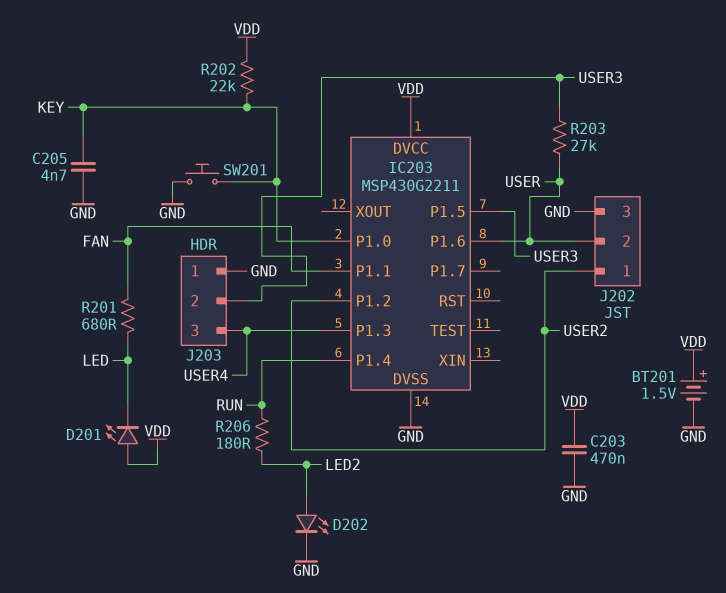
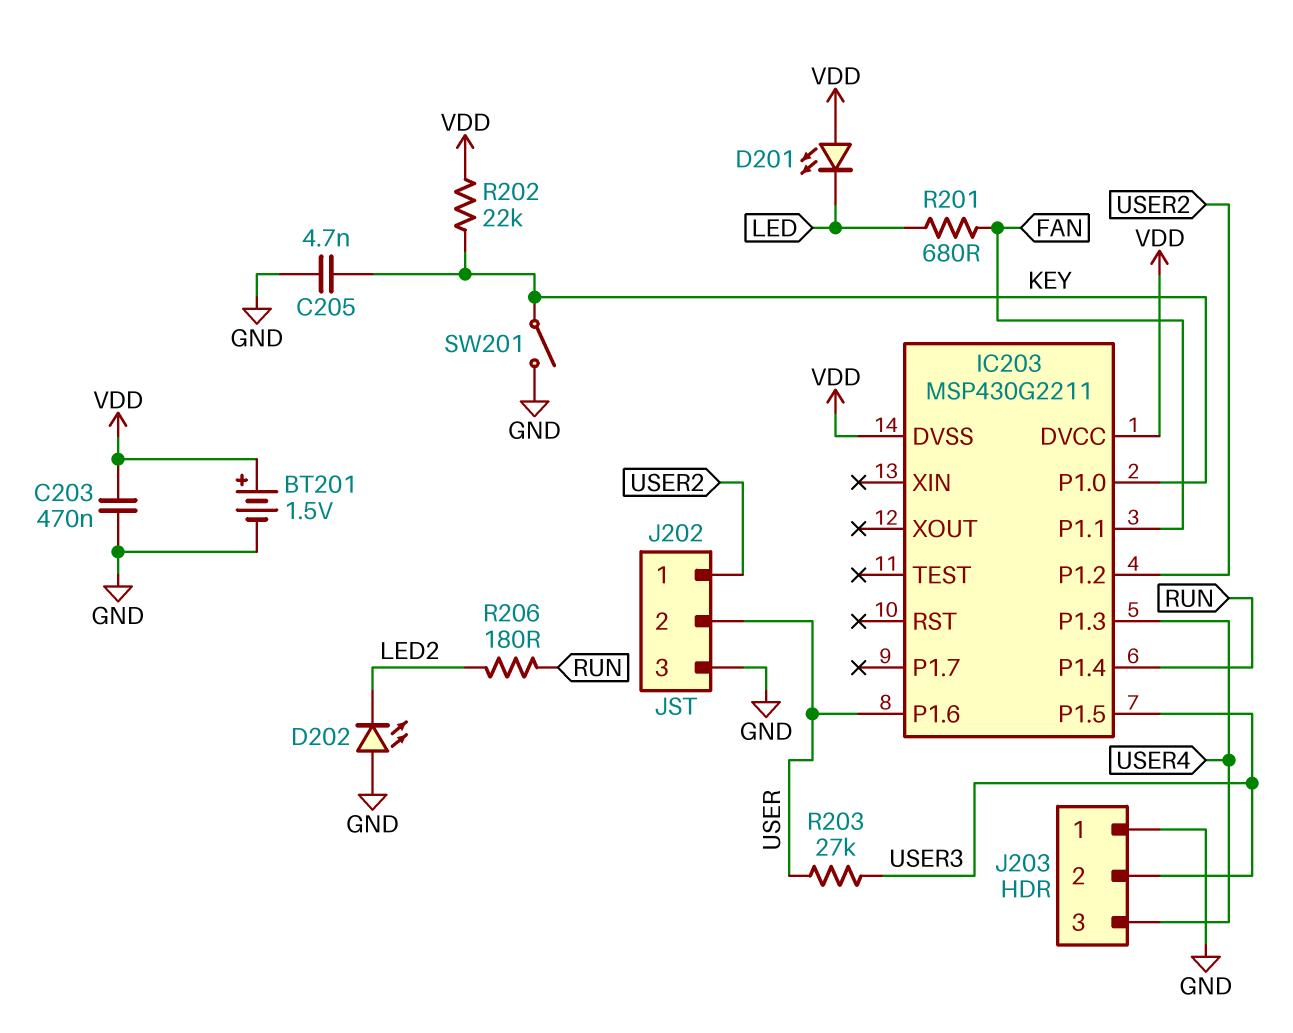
D202: LED (A LED2, K GND) -> LED (A GND, K LED2)
IC203 pin DVSS: GND -> VDD
SW201: button (GND, KEY) -> switch (GND, KEY)

